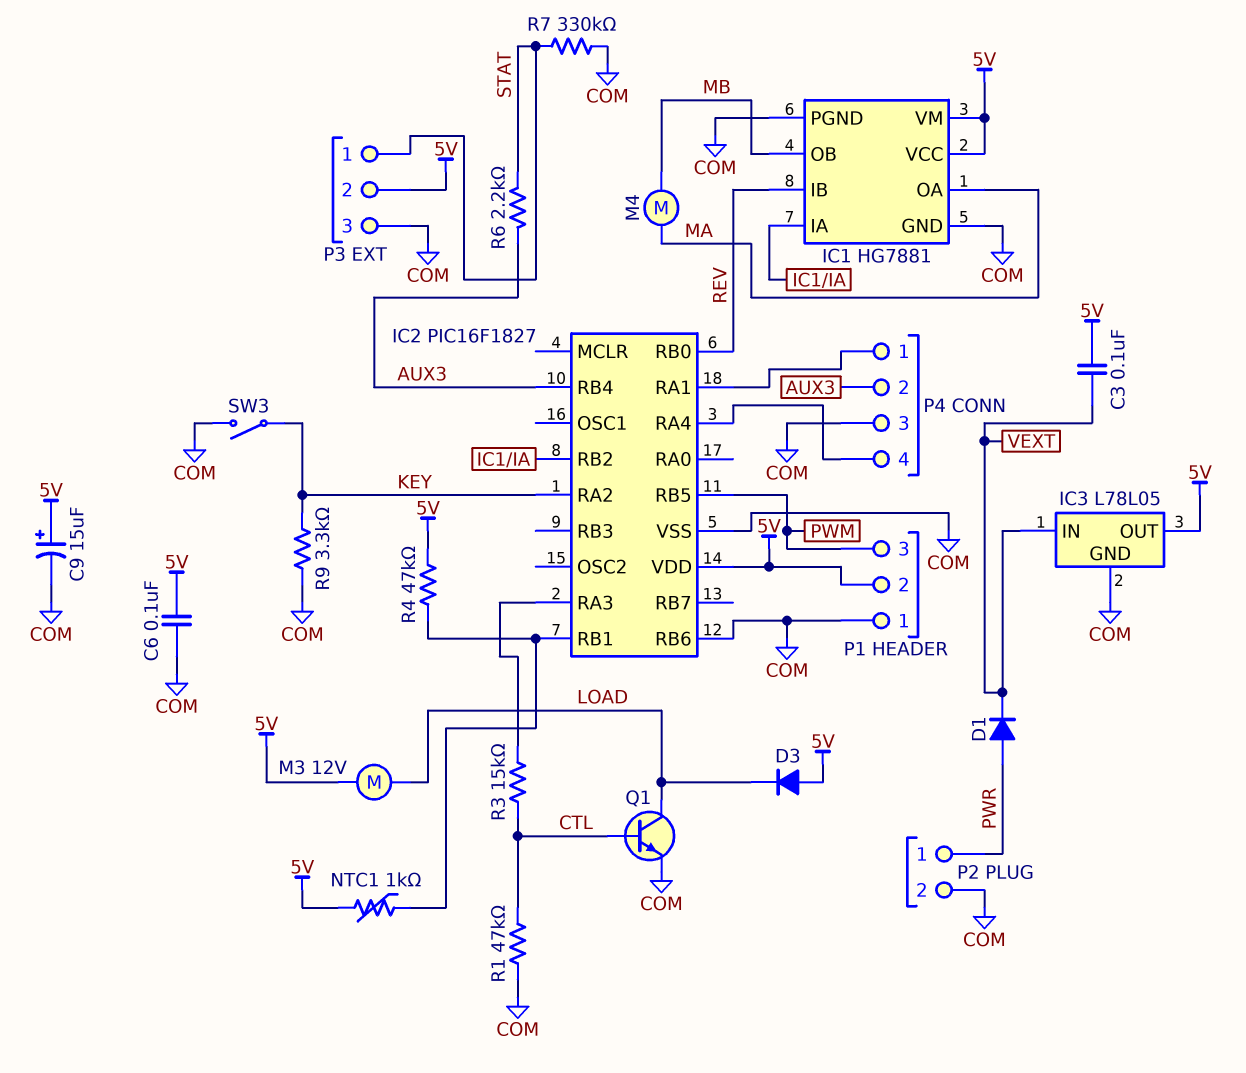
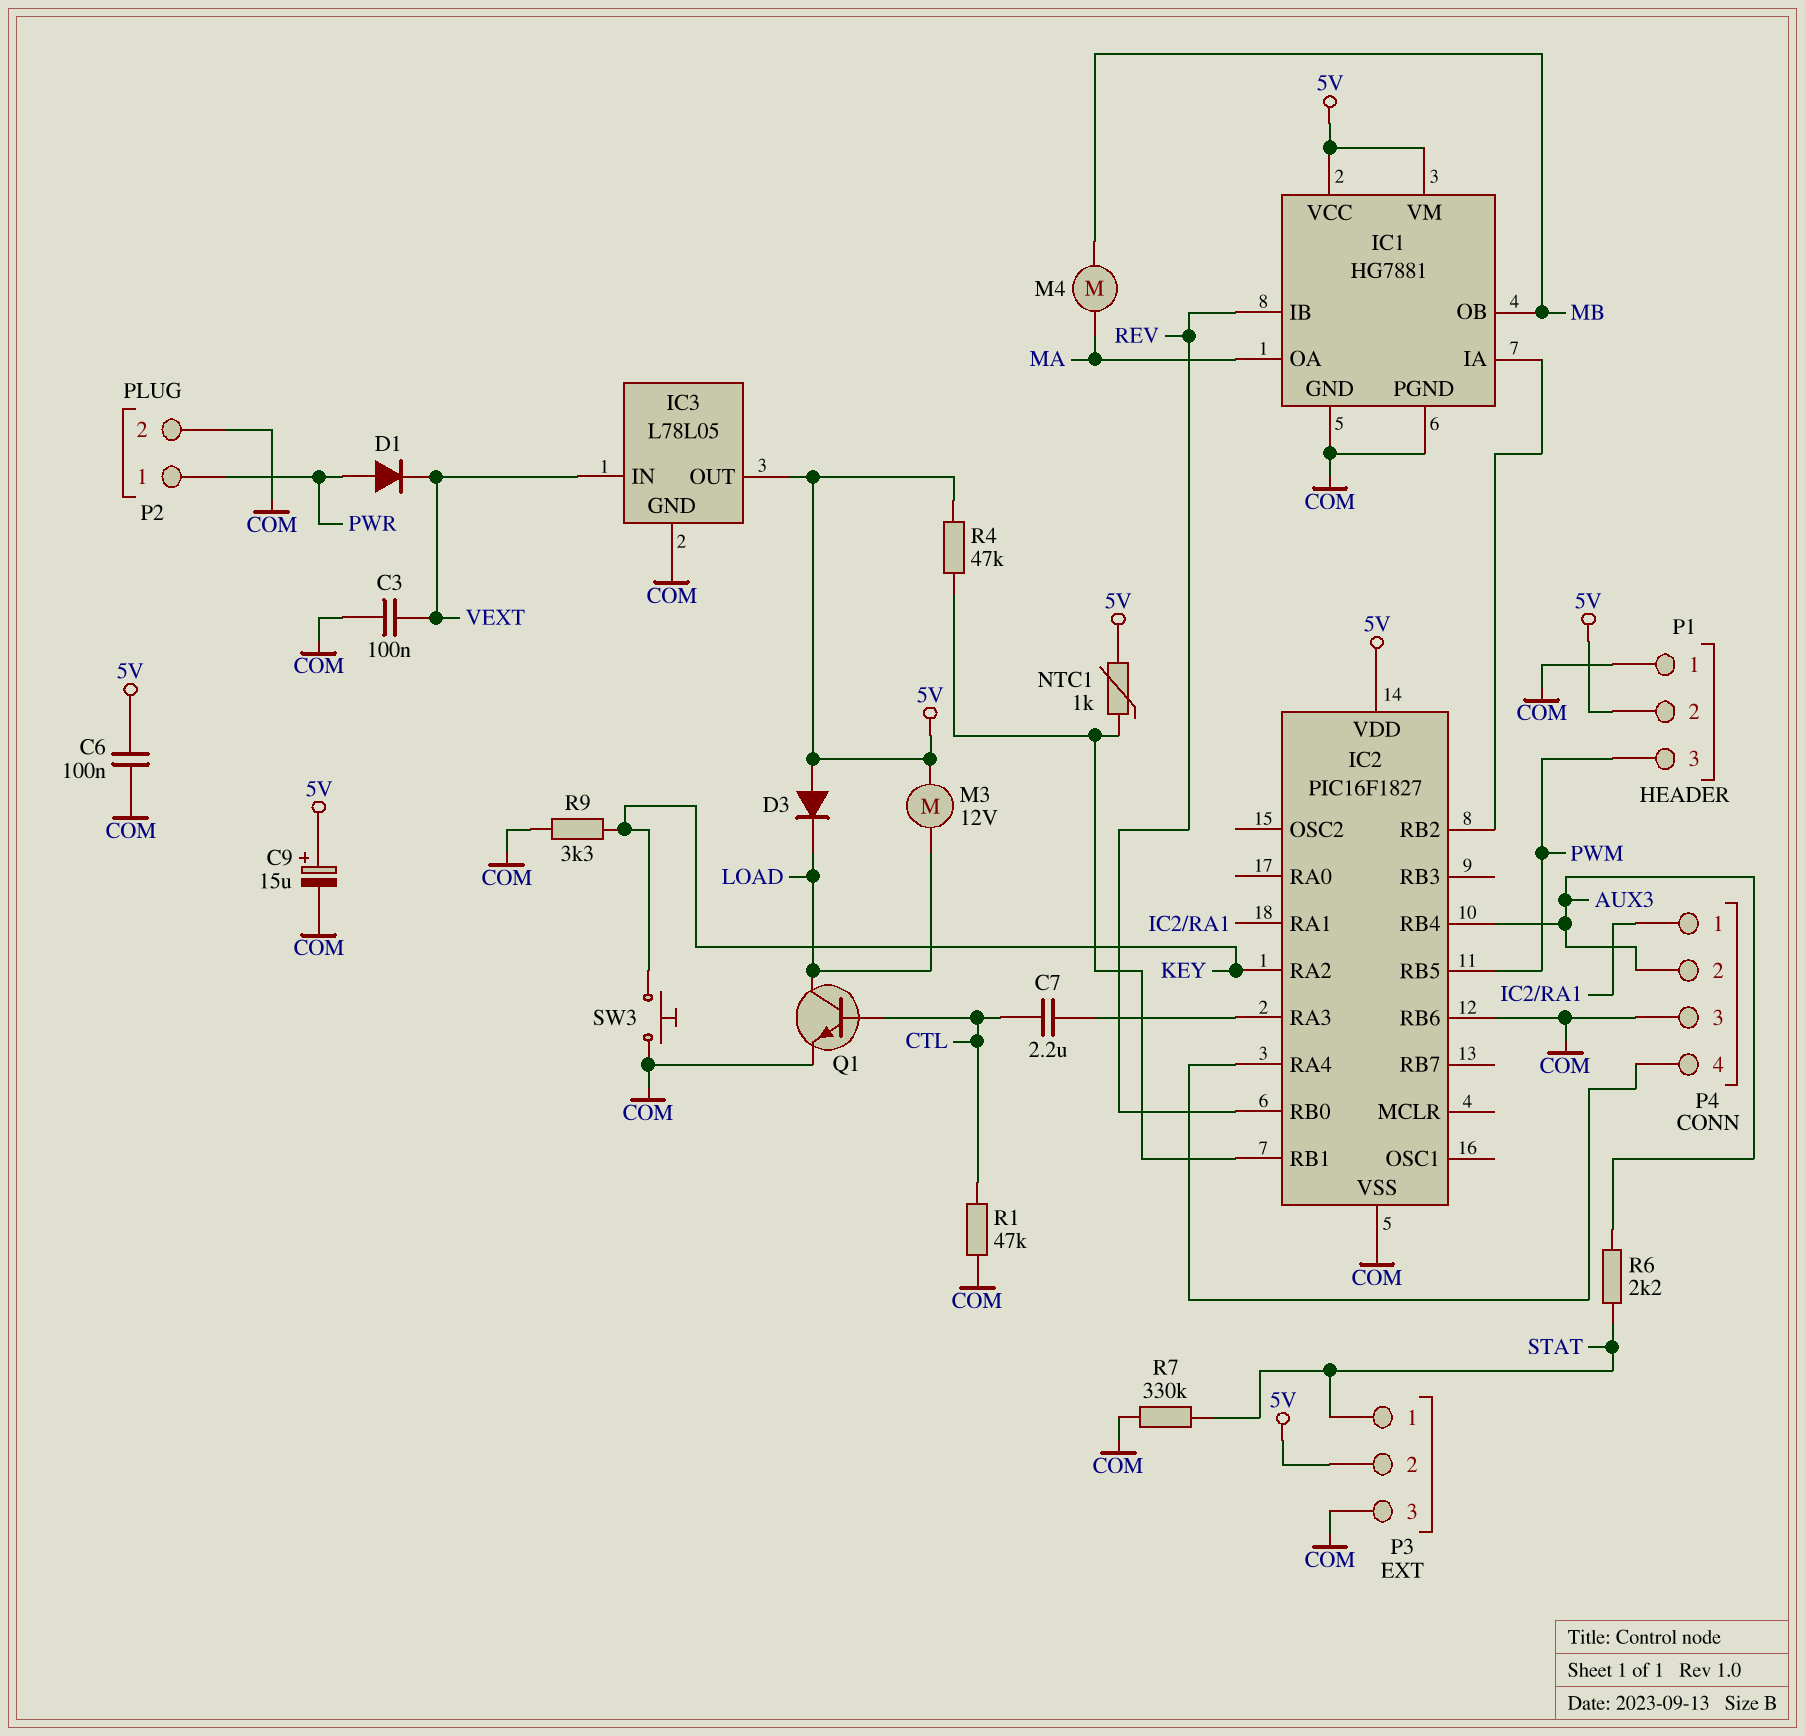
C3: 100nF (5V, VEXT) -> 100nF (COM, VEXT)
C7: none -> 2.2uF (CTL, IC2/RA3)
R3: 15k (CTL, IC2/RA3) -> none
SW3: switch (COM, KEY) -> button (COM, KEY)

